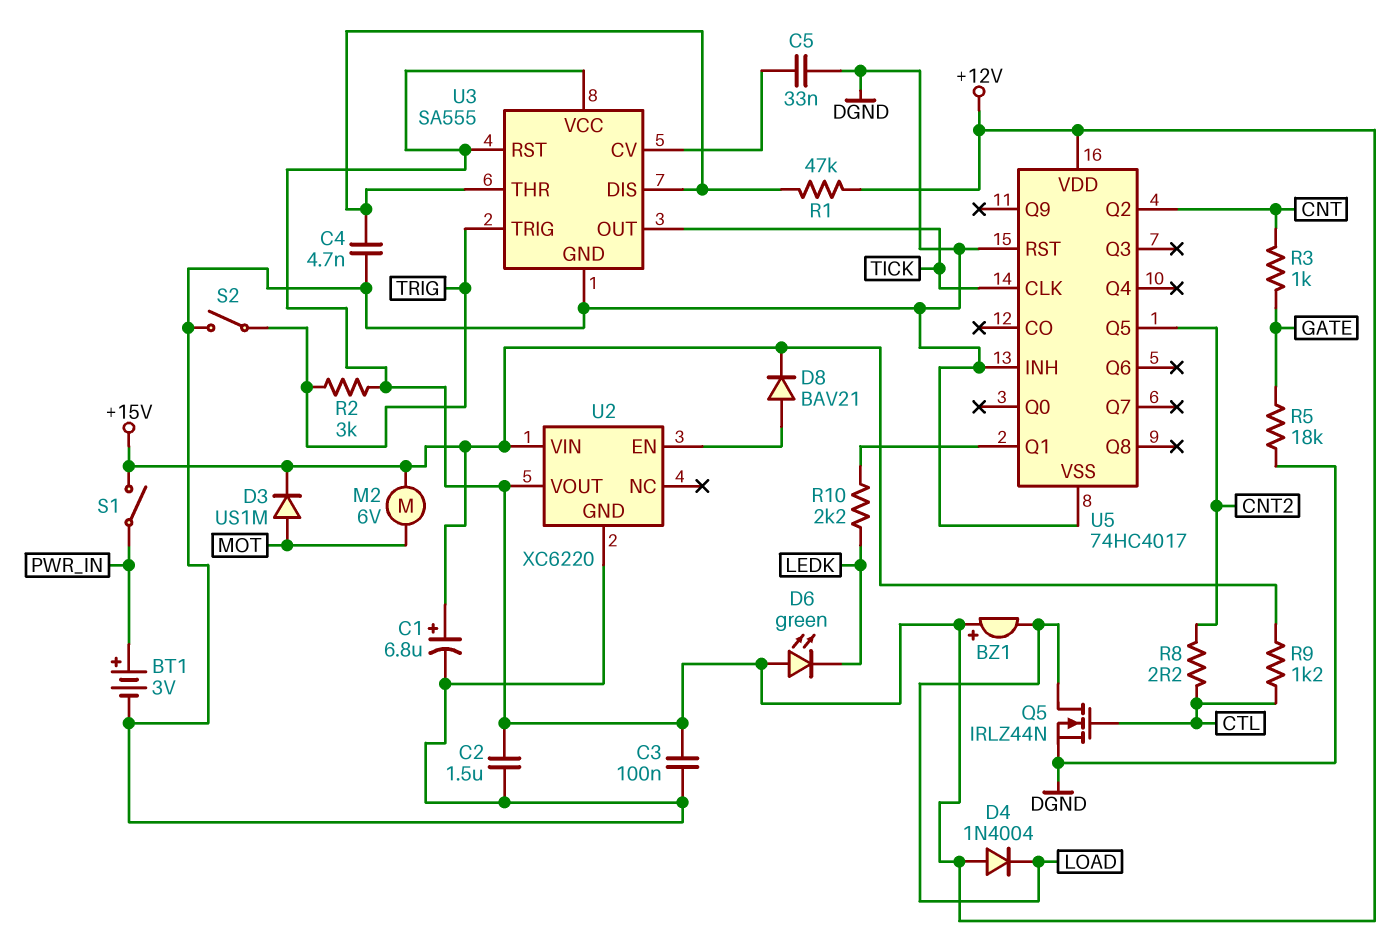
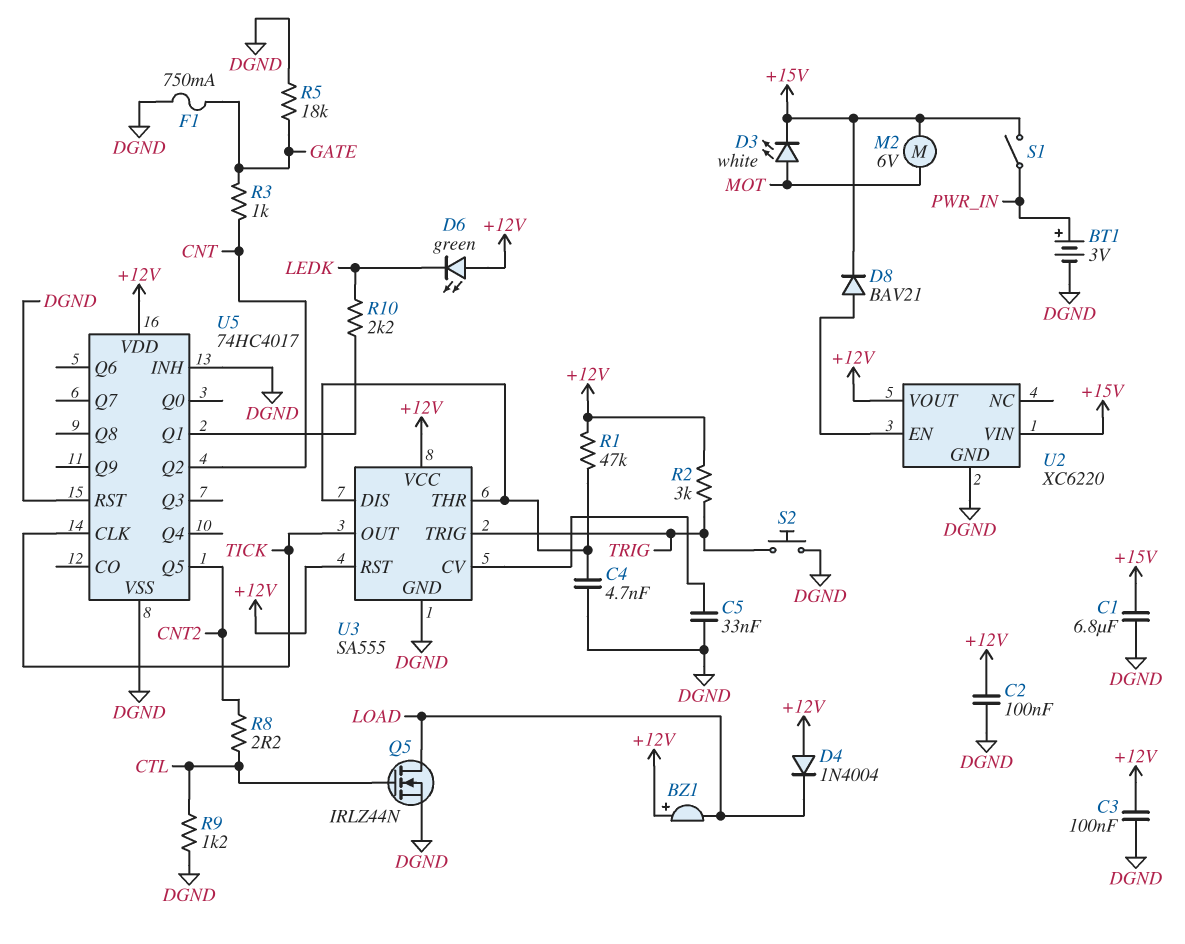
C1: 6.8uF (plus +15V, minus DGND) -> 6.8uF (+15V, DGND)
C2: 1.5uF (+12V, DGND) -> 100nF (+12V, DGND)
D3: diode US1M (A MOT, K +15V) -> LED white (A MOT, K +15V)
F1: none -> 750mA (DGND, GATE)
R9: 1.2k (+15V, CTL) -> 1.2k (CTL, DGND)
S2: switch (DGND, TRIG) -> button (DGND, TRIG)

